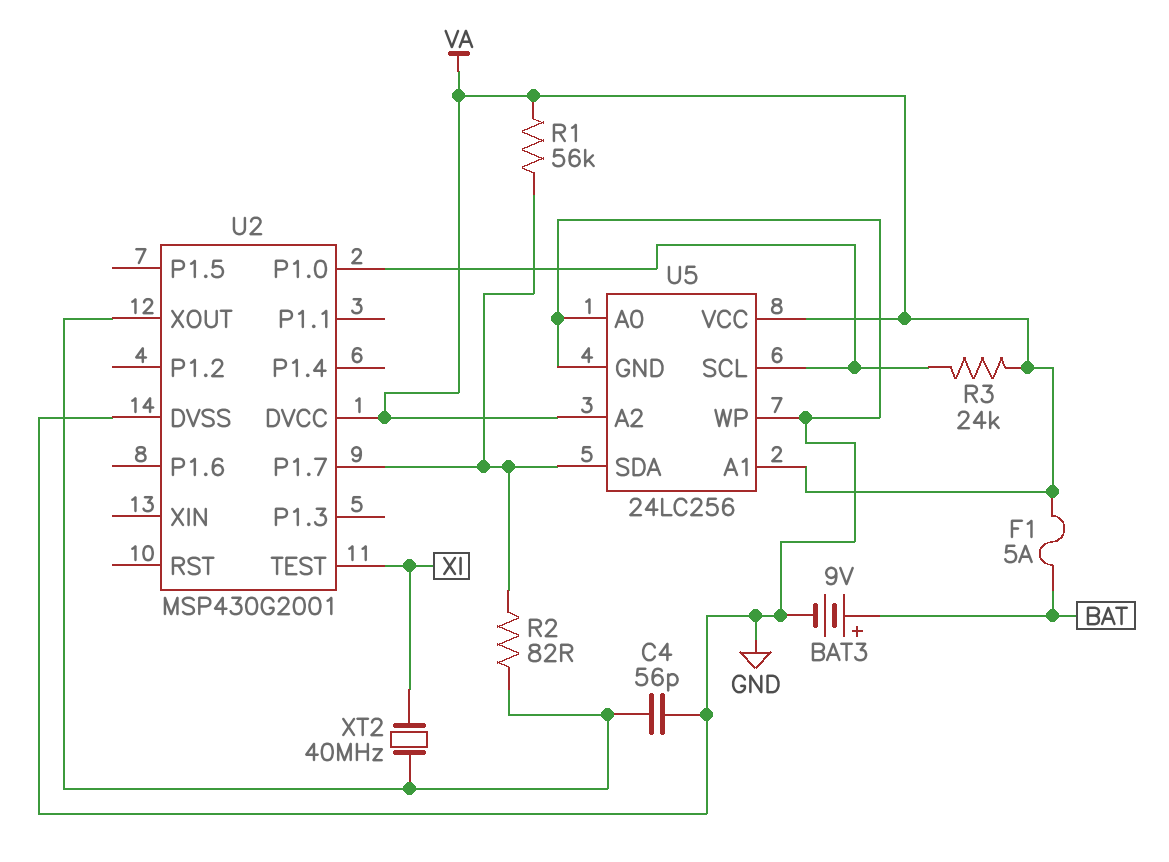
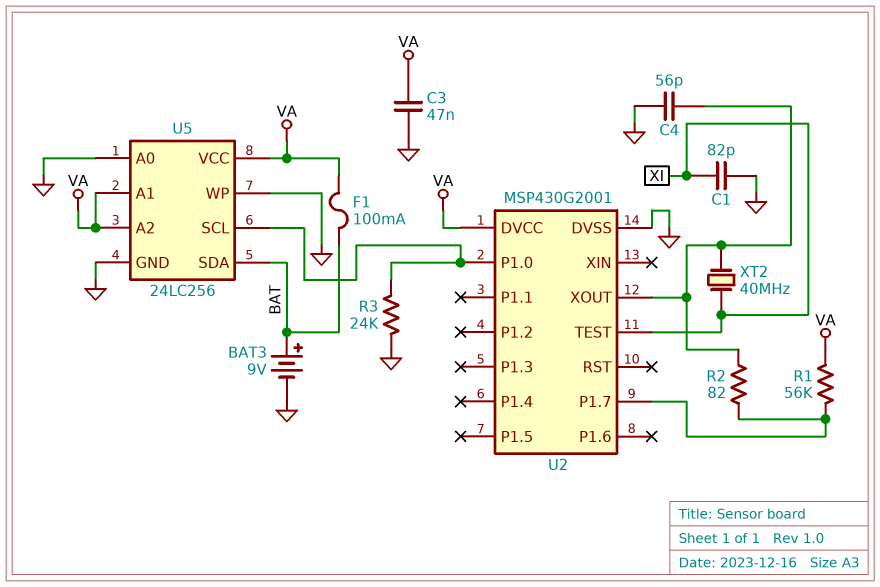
C1: none -> 82pF (GND, XI)
C3: none -> 47nF (GND, VA)
F1: 5A (BAT, VA) -> 100mA (BAT, VA)
R3: 24k (U2/P1.0, VA) -> 24k (GND, U2/P1.0)
U5 pin SDA: U2/P1.7 -> BAT

